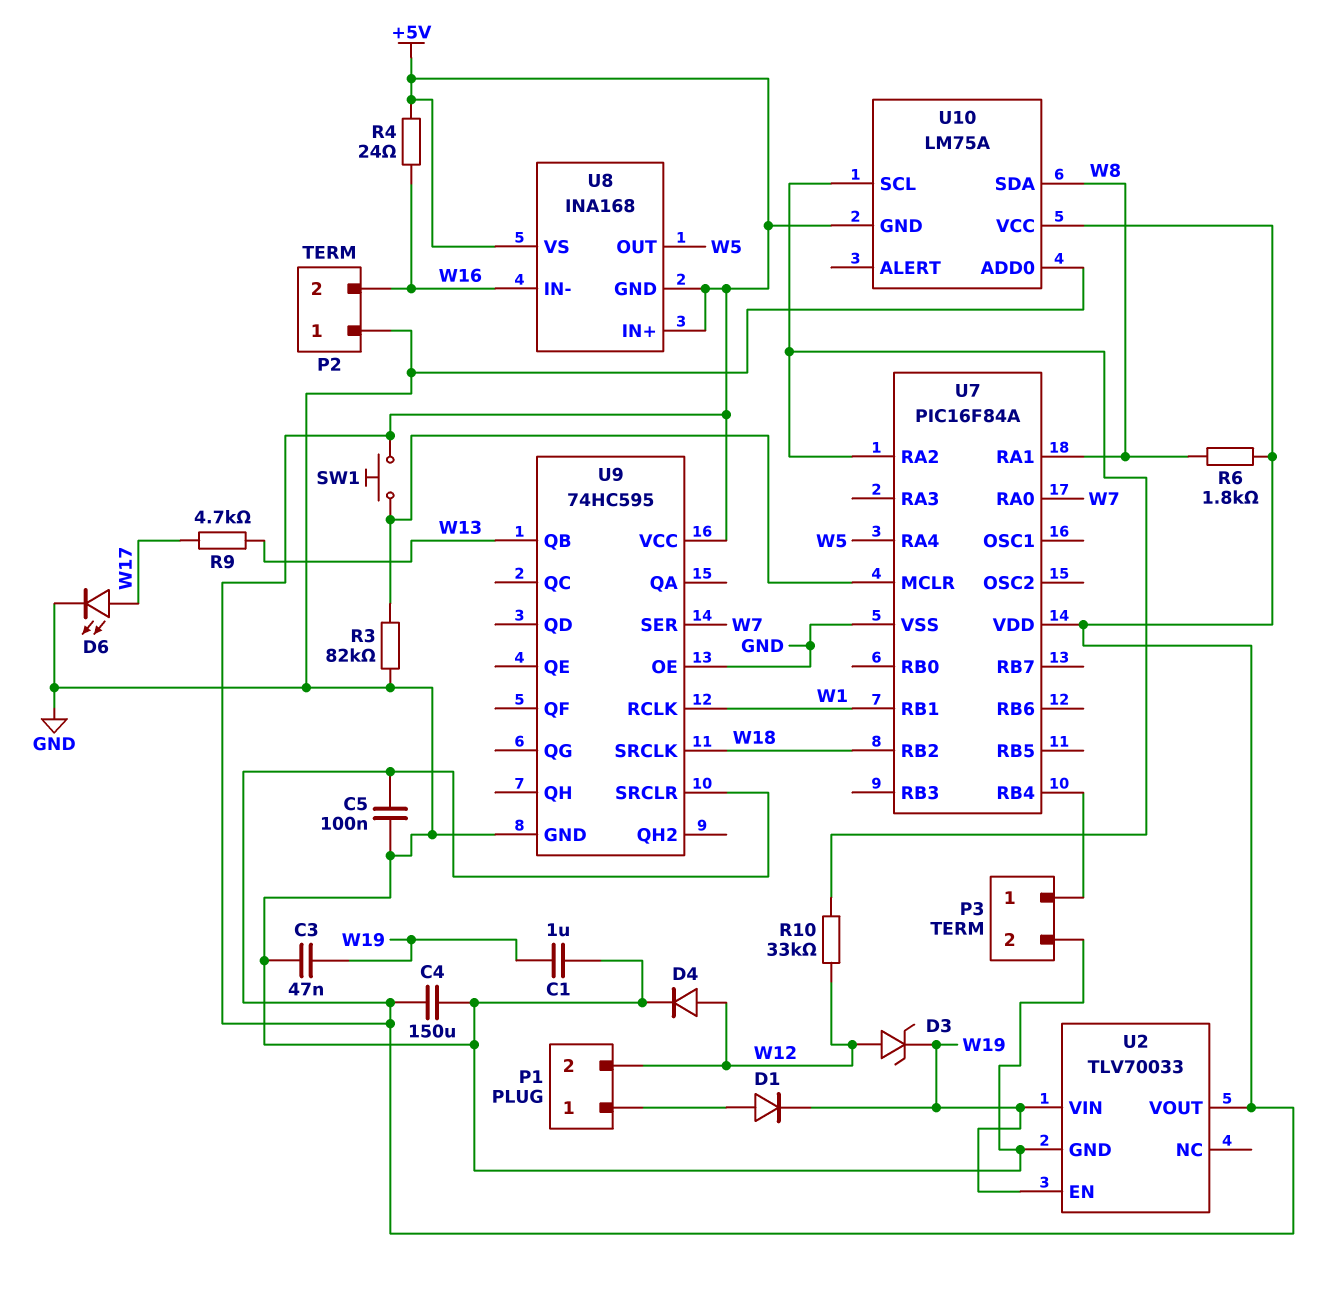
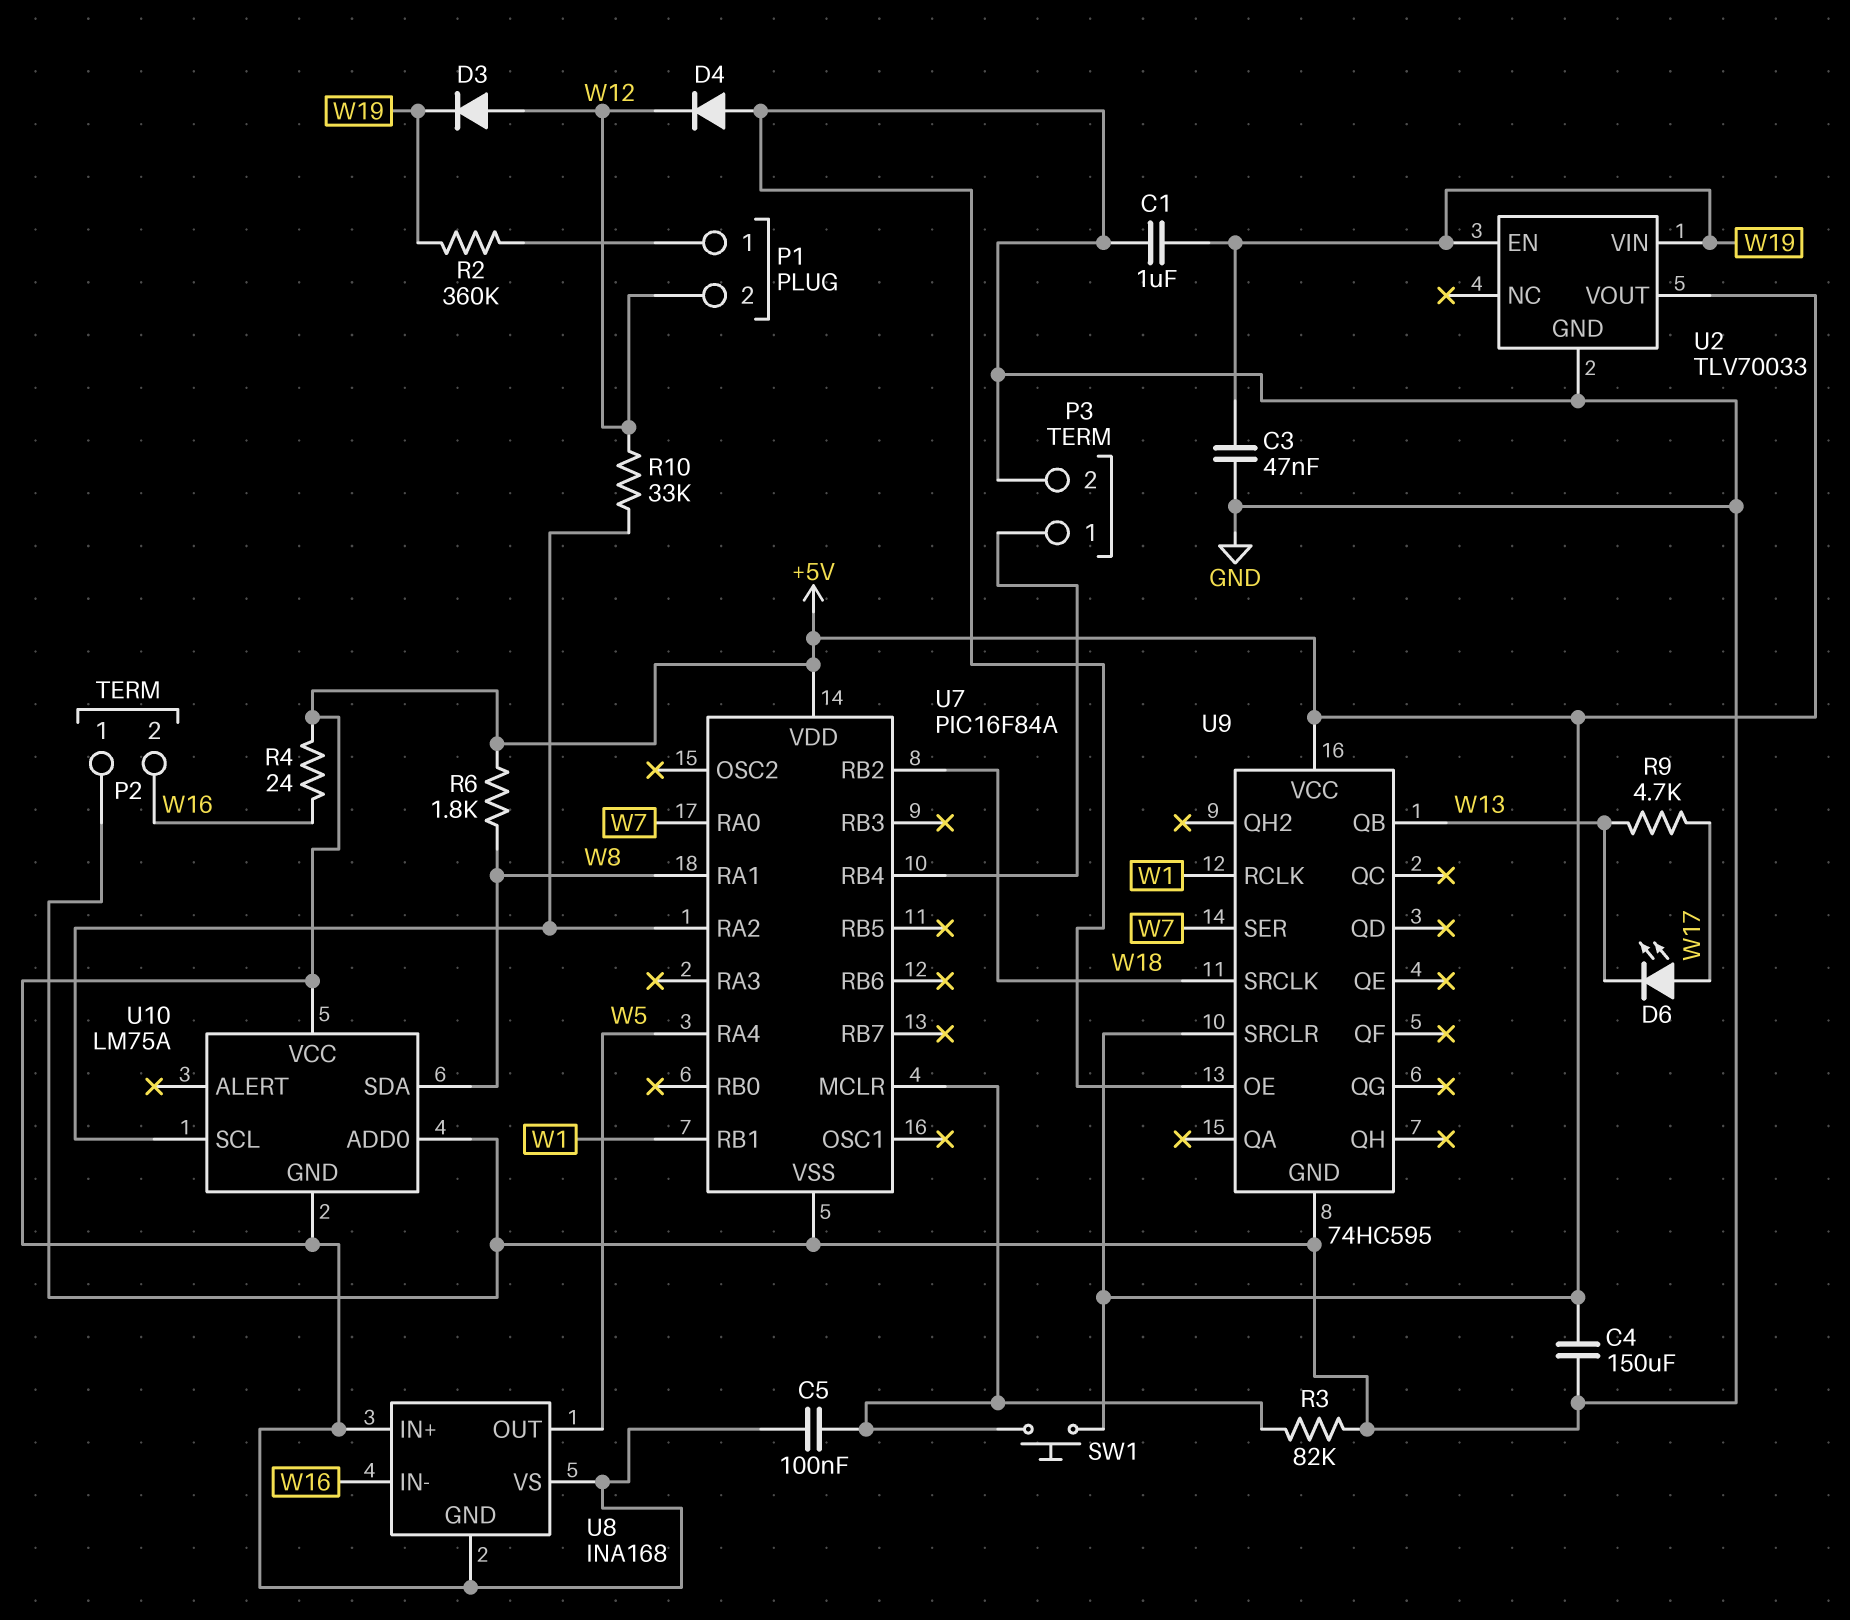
C5: 100nF (+5V, GND) -> 100nF (+5V, U7/MCLR)
D1: diode (A P1/1, K W19) -> none
D3: zener (A W12, K W19) -> diode (A W12, K W19)
D4: diode (A W12, K GND) -> diode (A GND, K W12)
D6: LED (A W17, K GND) -> LED (A W17, K W13)
R2: none -> 360k (P1/1, W19)

